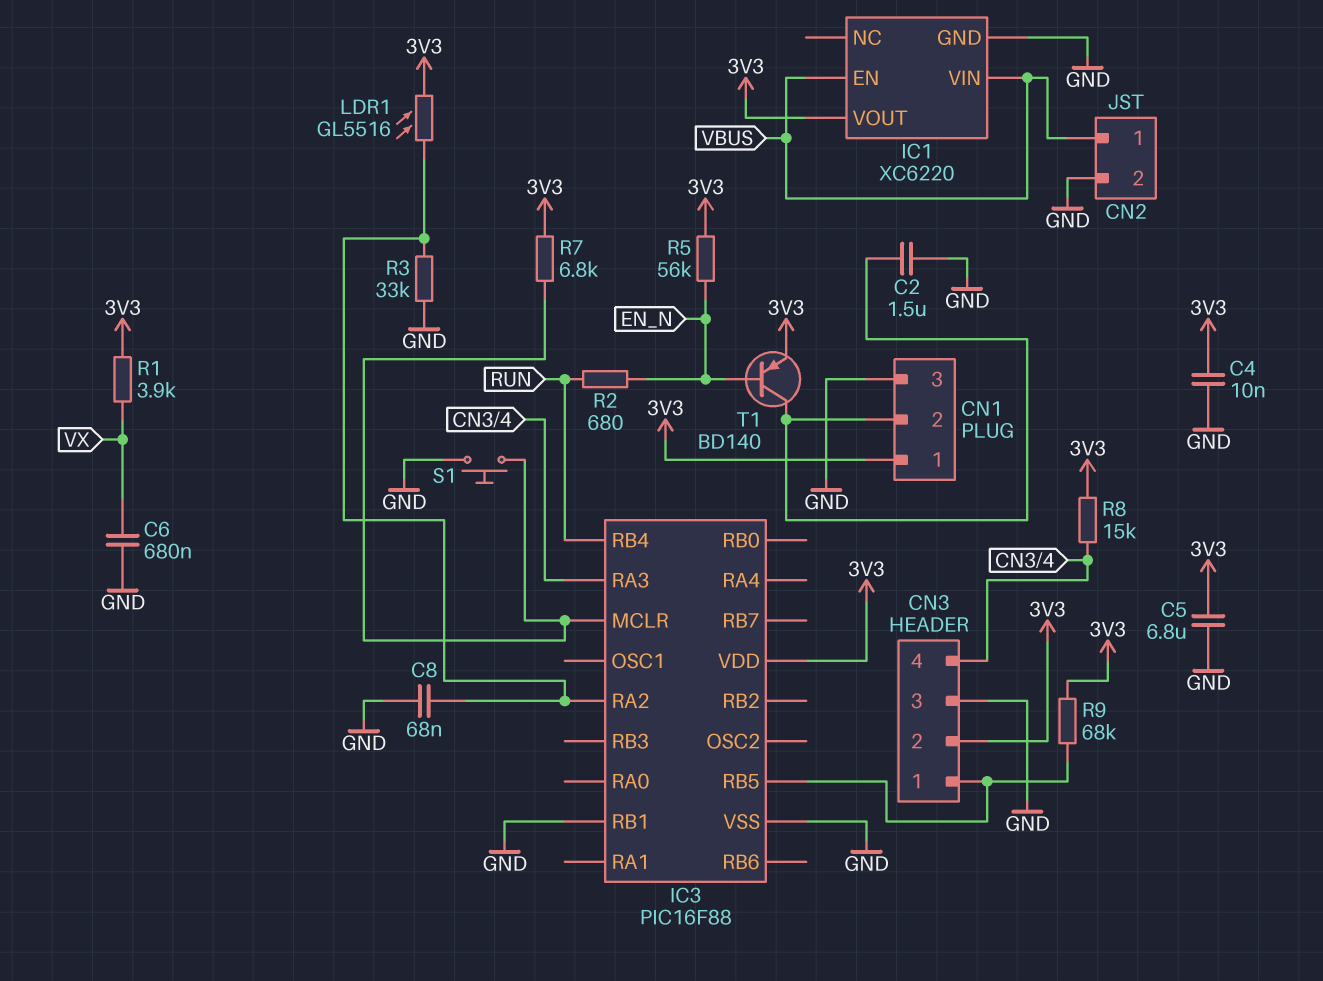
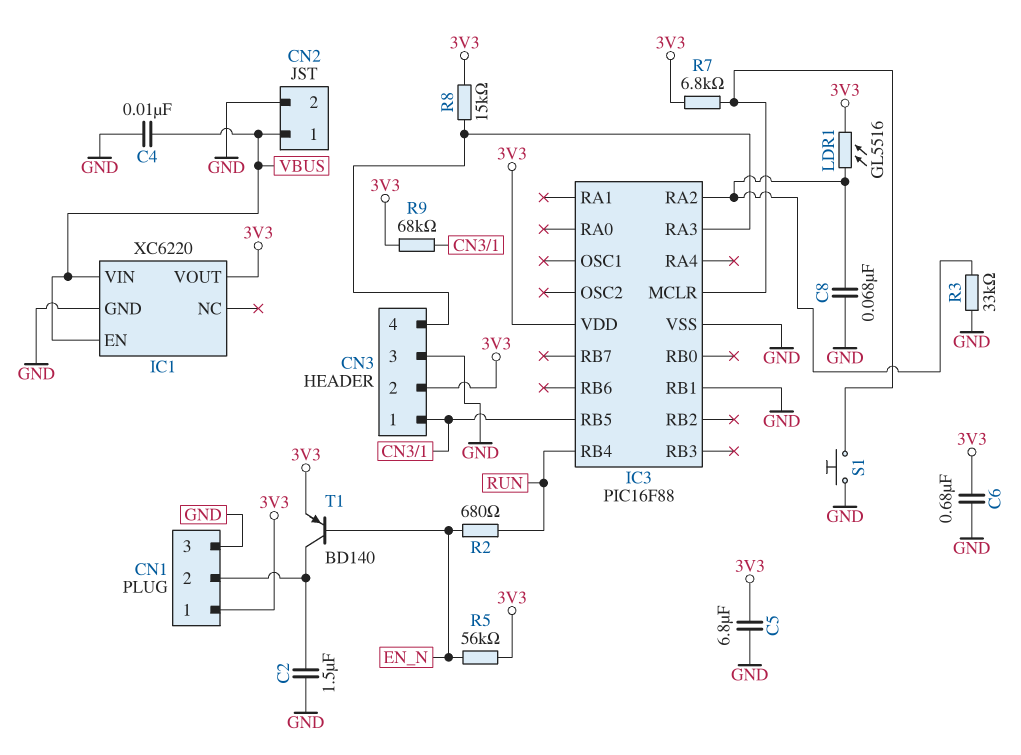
C4: 10nF (3V3, GND) -> 10nF (GND, VBUS)
C6: 680nF (GND, VX) -> 680nF (3V3, GND)
R1: 3.9k (3V3, VX) -> none

